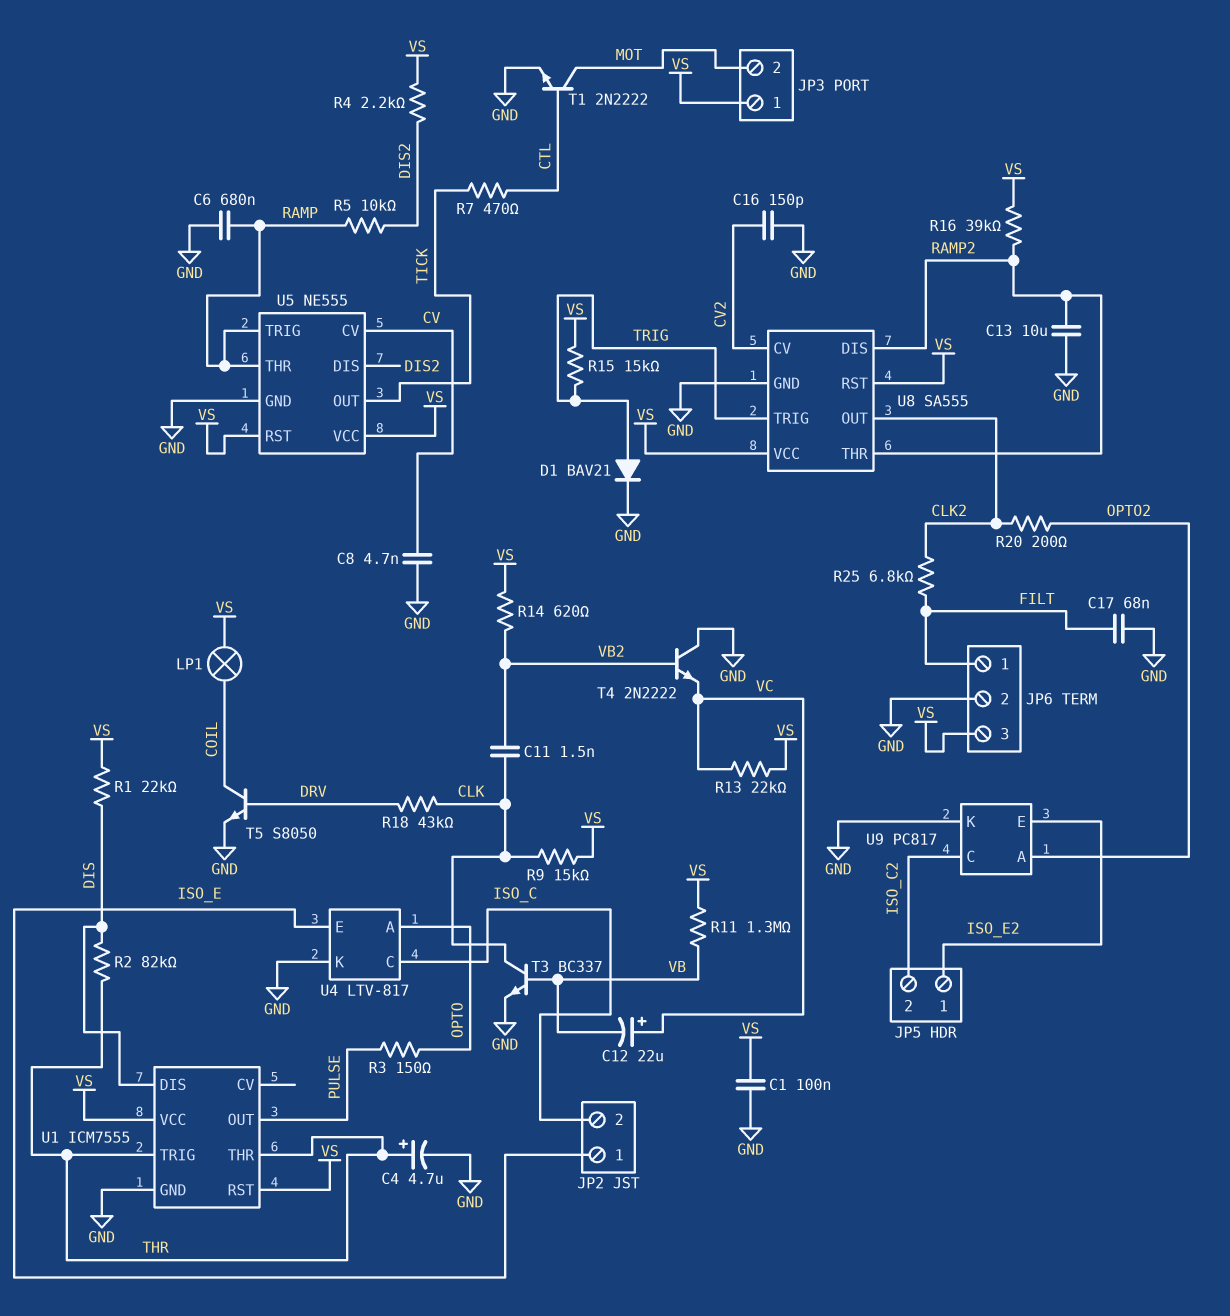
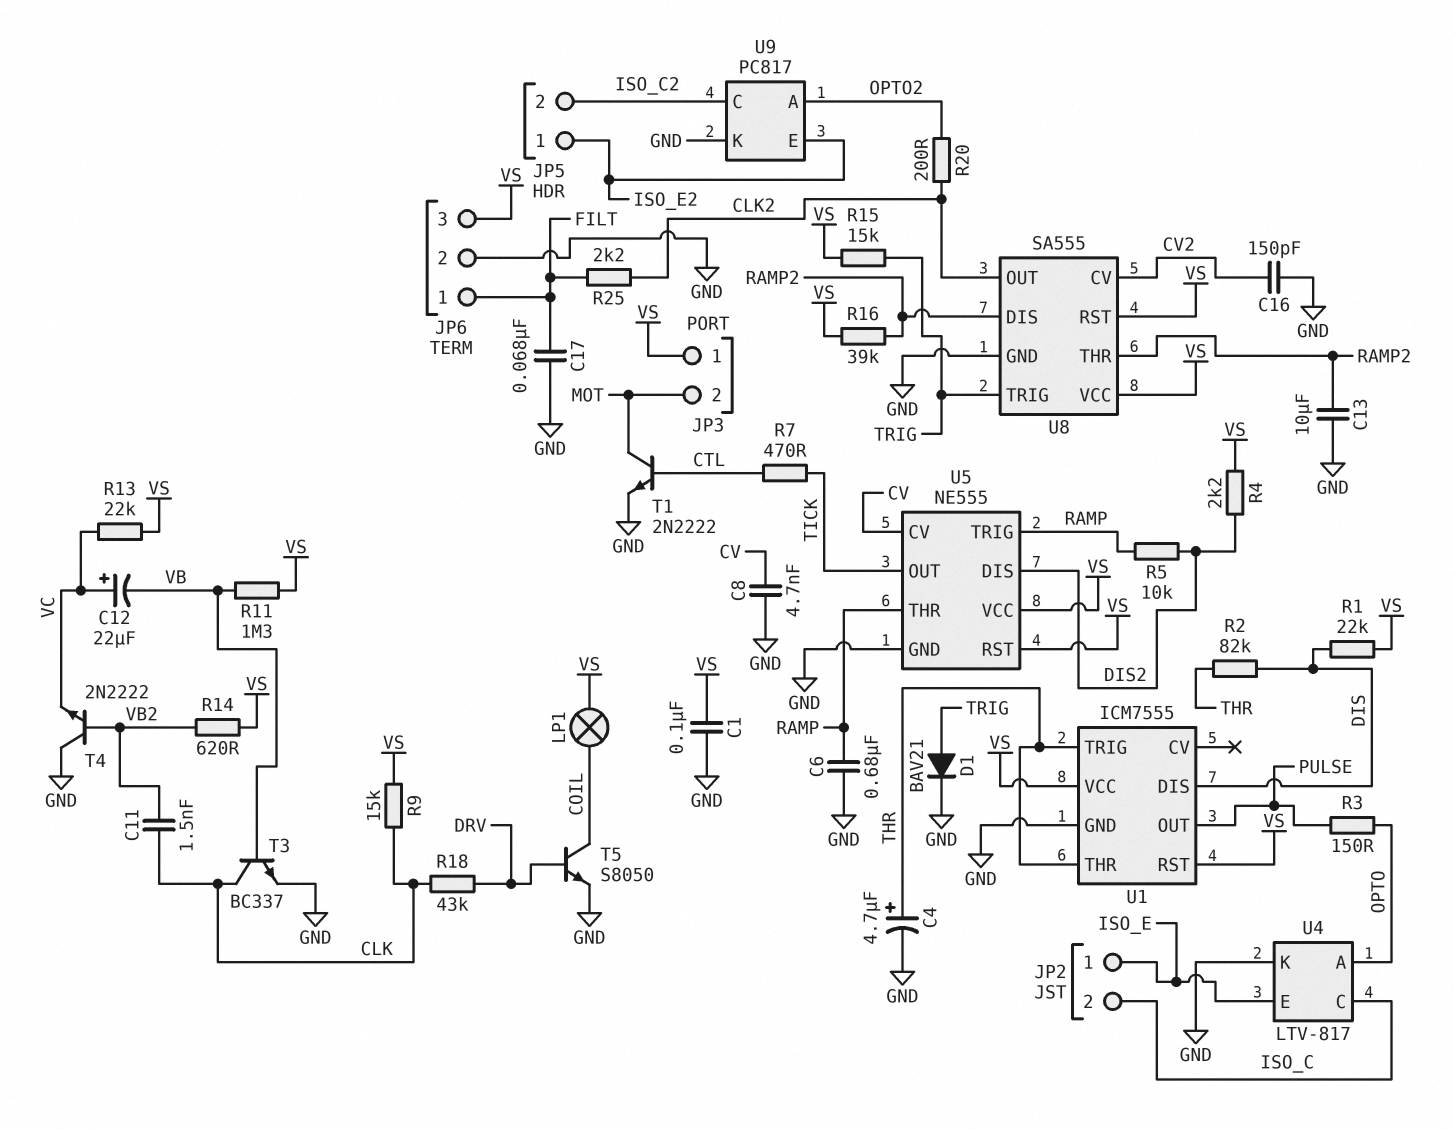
R25: 6.8k (CLK2, FILT) -> 2.2k (CLK2, FILT)

